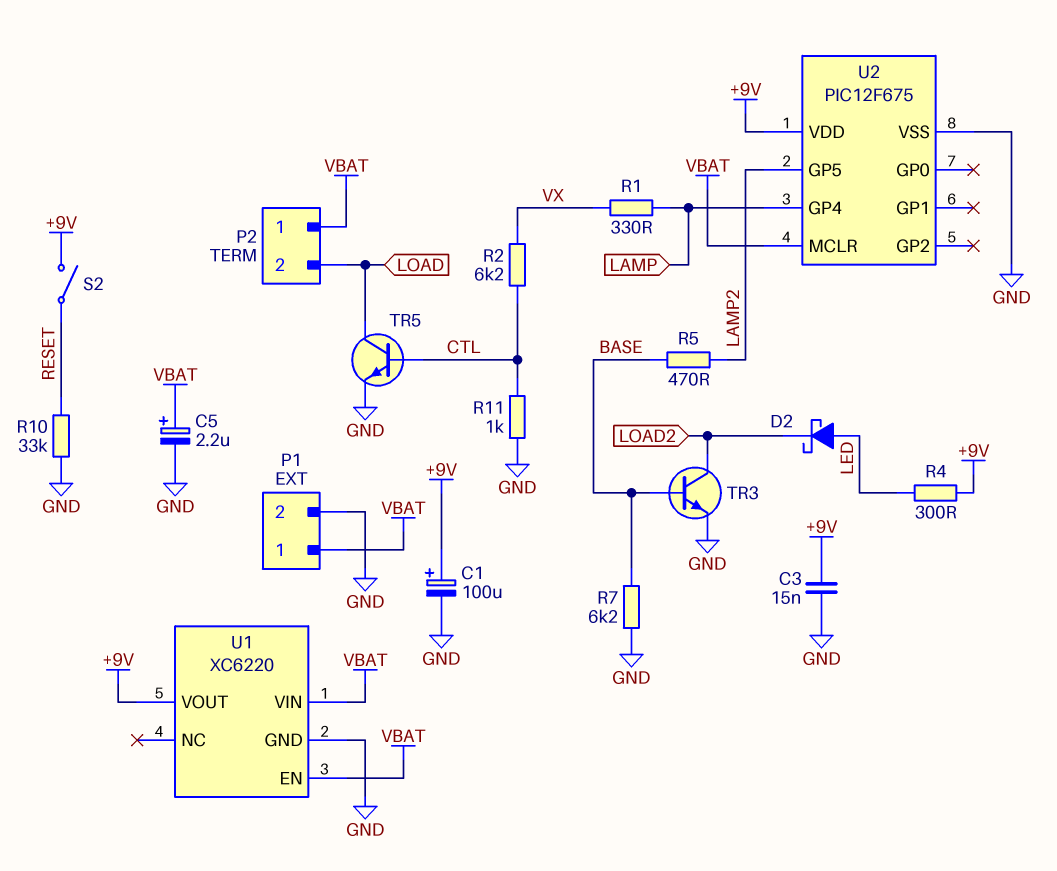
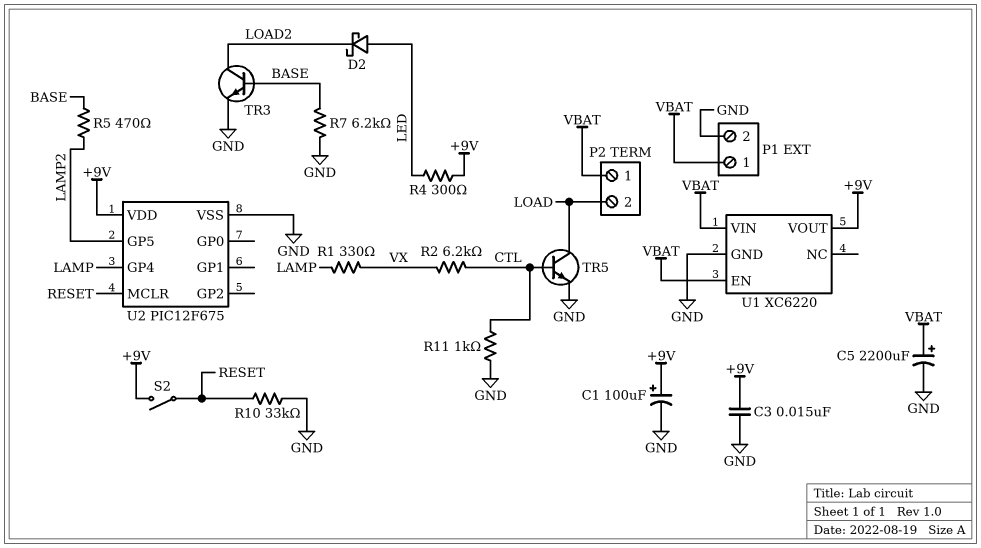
C5: 2.2uF (plus VBAT, minus GND) -> 2200uF (plus VBAT, minus GND)
U2 pin MCLR: VBAT -> RESET

